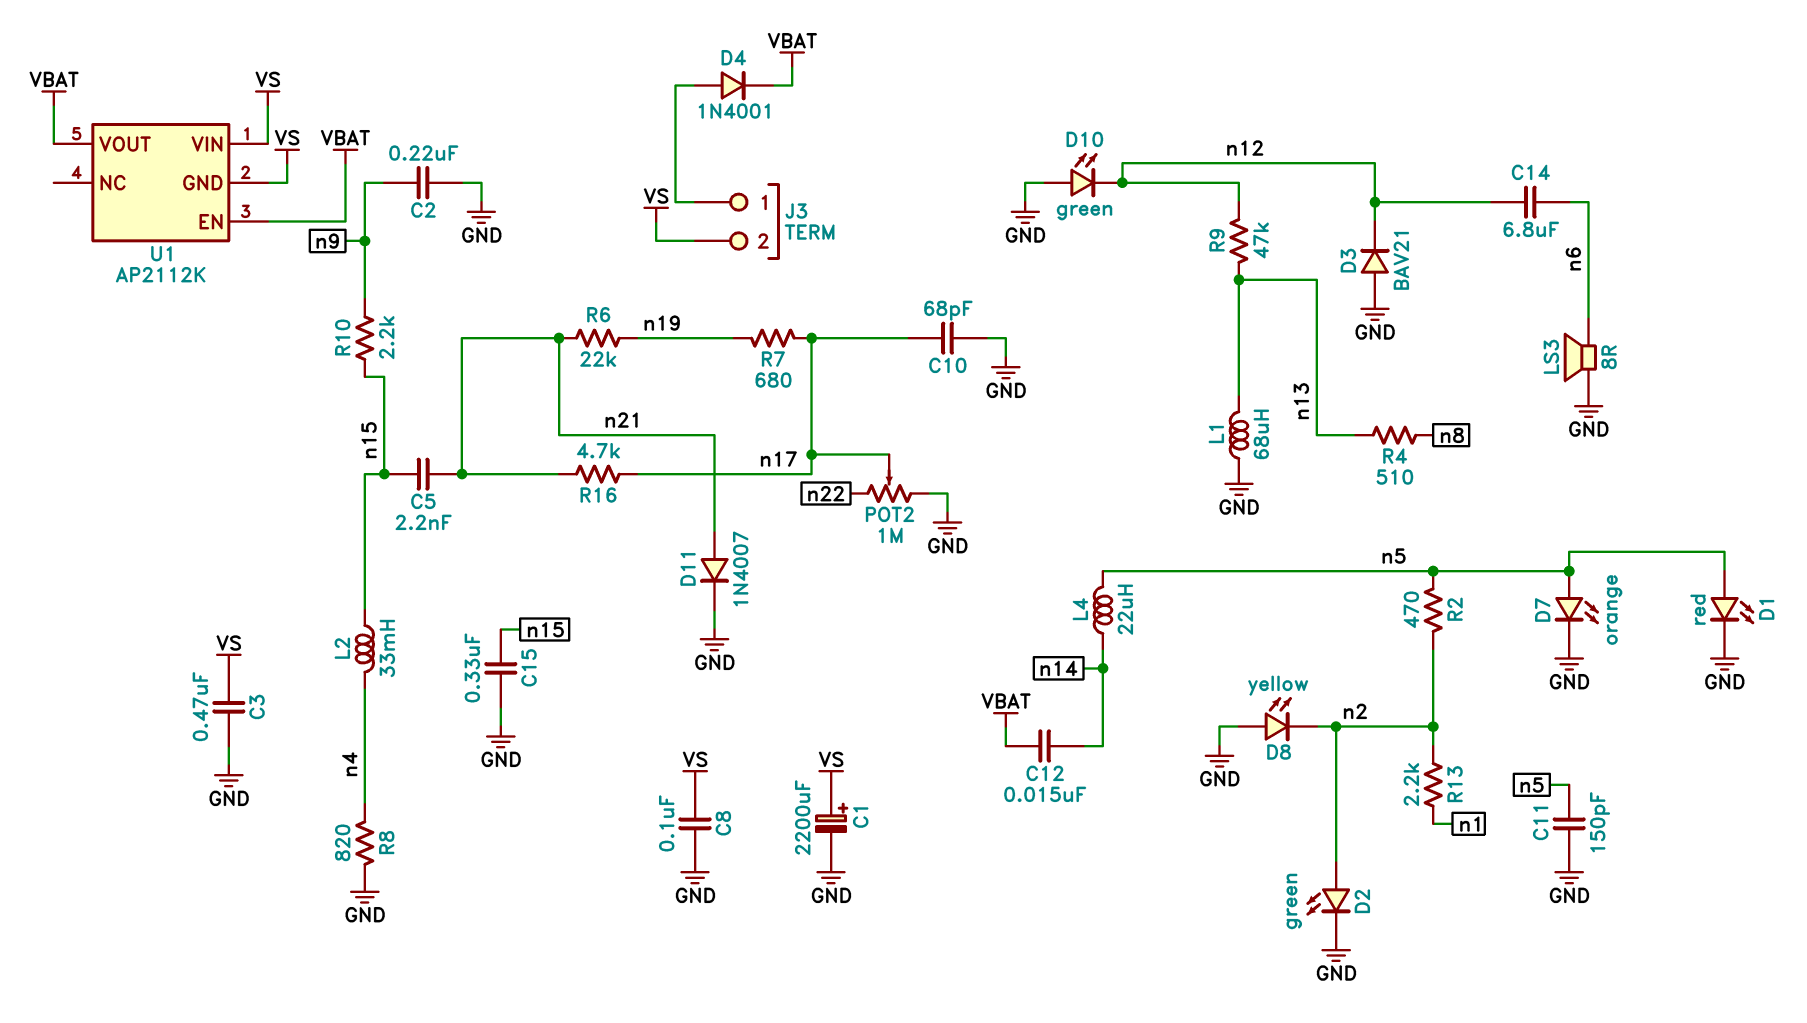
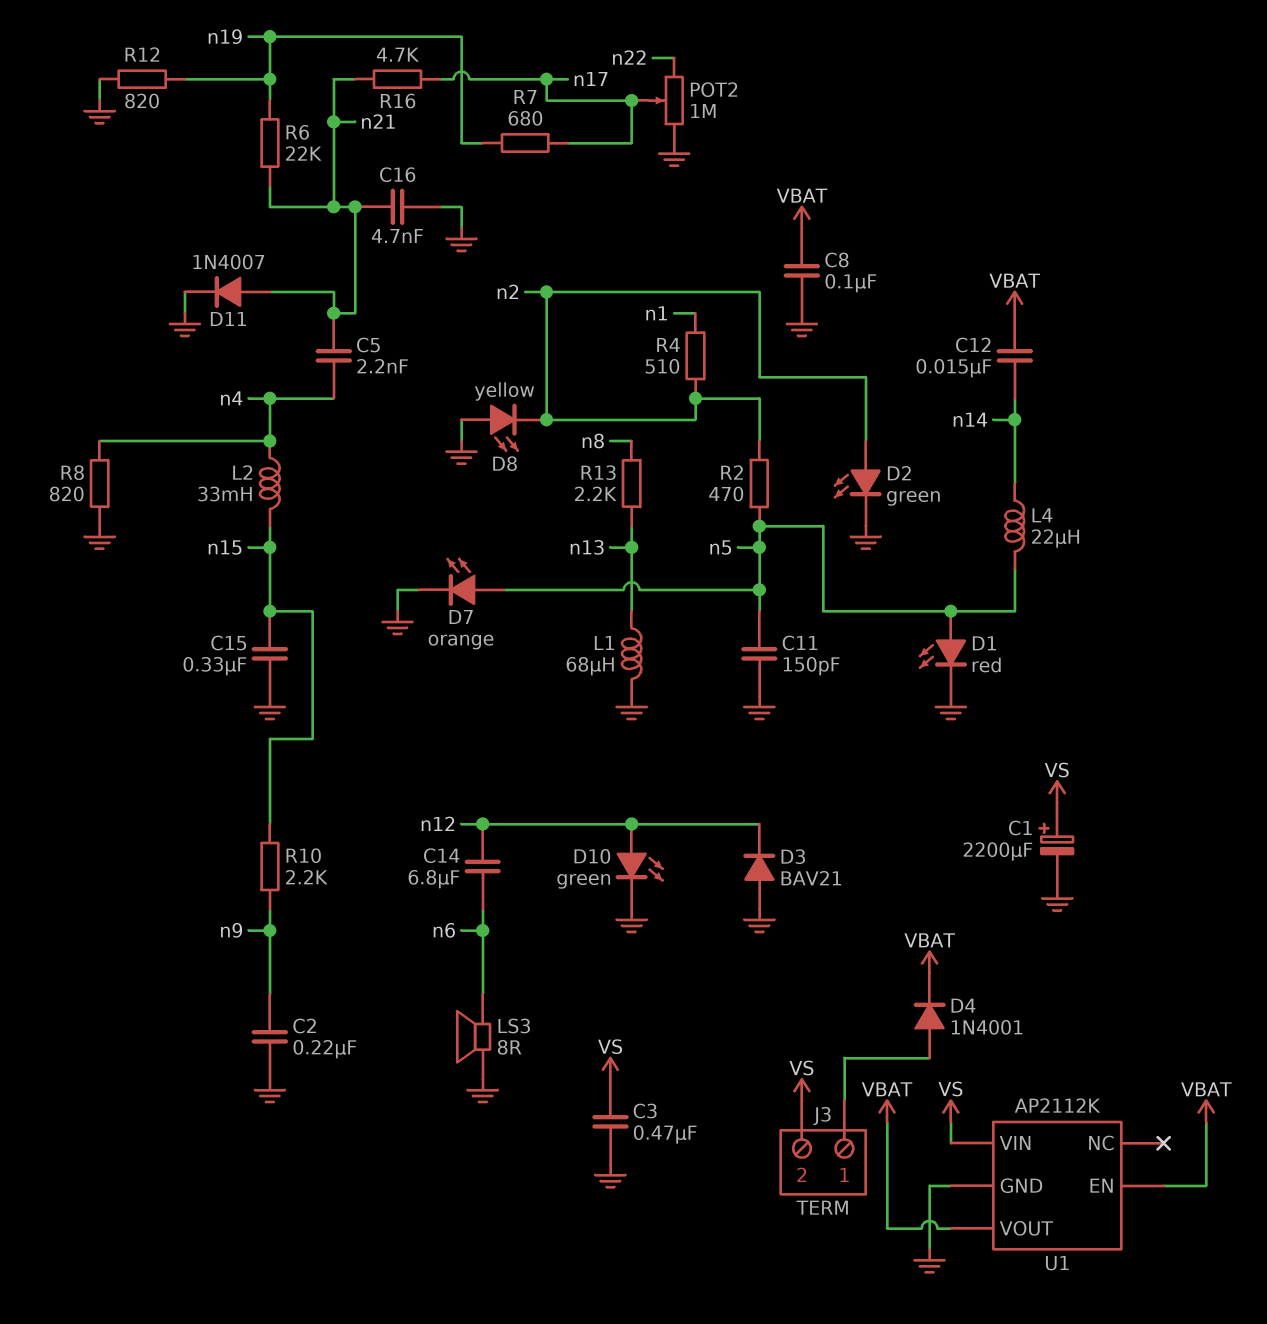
C5: 2.2nF (n15, n21) -> 2.2nF (n4, n21)
C8: 100nF (GND, VS) -> 100nF (GND, VBAT)
C10: 68pF (GND, n17) -> none
C16: none -> 4.7nF (GND, n21)
D10: LED green (A GND, K n12) -> LED green (A n12, K GND)
R4: 510 (n8, n13) -> 510 (n1, n2)
R9: 47k (n12, n13) -> none
R12: none -> 820 (GND, n19)
R13: 2.2k (n1, n2) -> 2.2k (n8, n13)
U1 pin GND: VS -> GND

